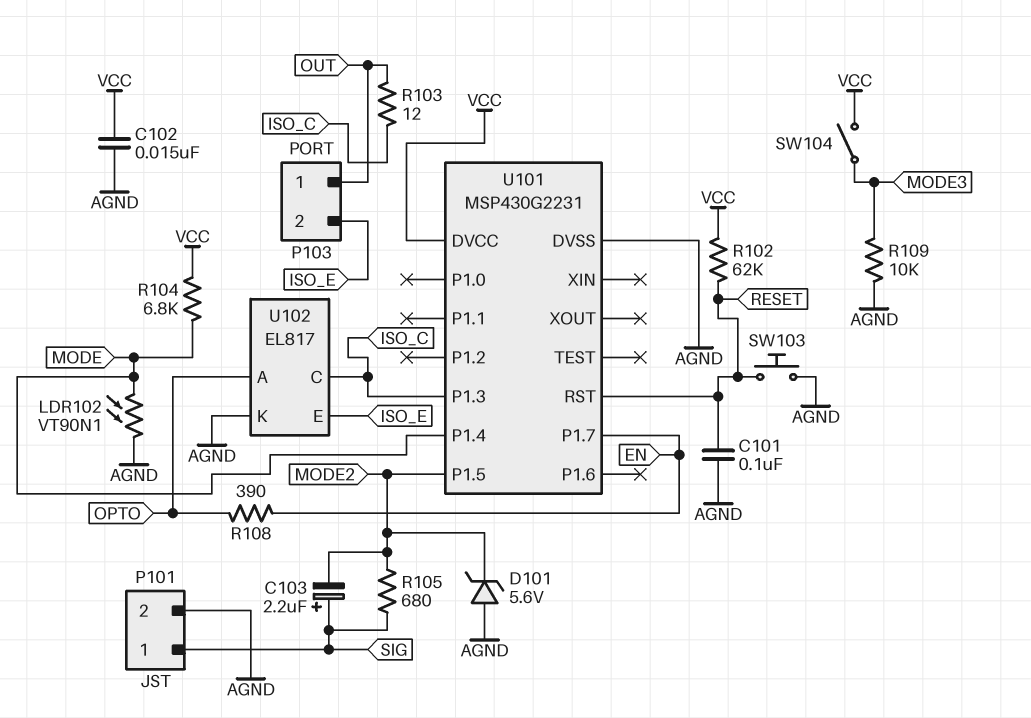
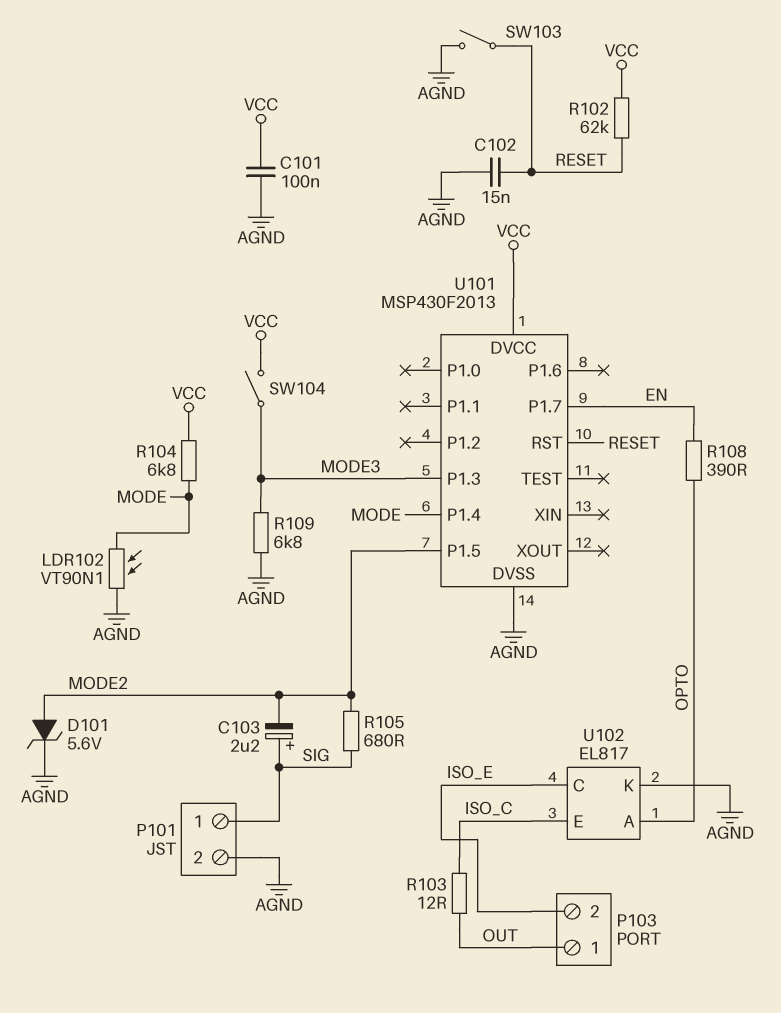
C101: 100nF (AGND, RESET) -> 100nF (AGND, VCC)
C102: 15nF (AGND, VCC) -> 15nF (AGND, RESET)
D101: zener 5.6V (A AGND, K MODE2) -> zener 5.6V (A MODE2, K AGND)
R109: 10k (AGND, MODE3) -> 6.8k (AGND, MODE3)
SW103: button (AGND, RESET) -> switch (AGND, RESET)
U101: MSP430G2231 -> MSP430F2013
U101 pin P1.3: ISO_C -> MODE3
U102 pin C: ISO_C -> ISO_E
U102 pin E: ISO_E -> ISO_C

